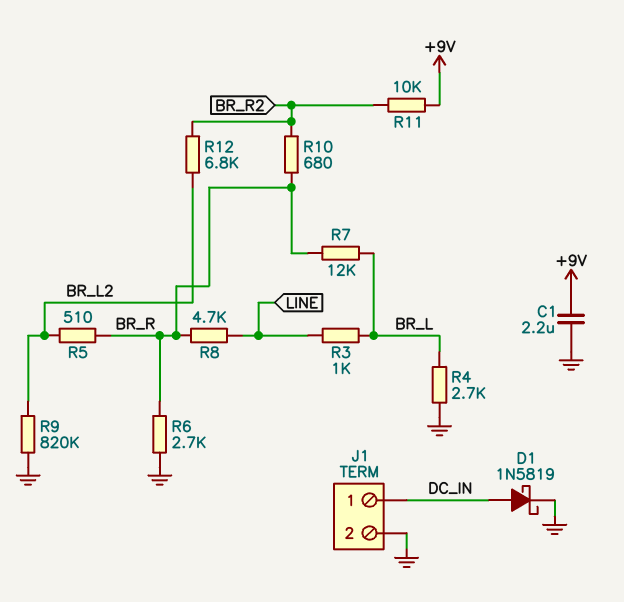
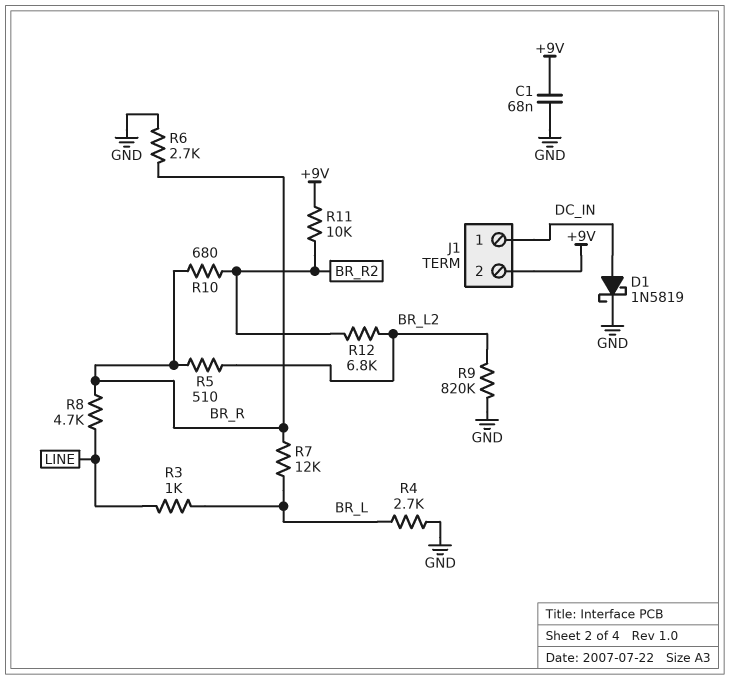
C1: 2.2uF (+9V, GND) -> 68nF (+9V, GND)
J1 pin 2: GND -> +9V

